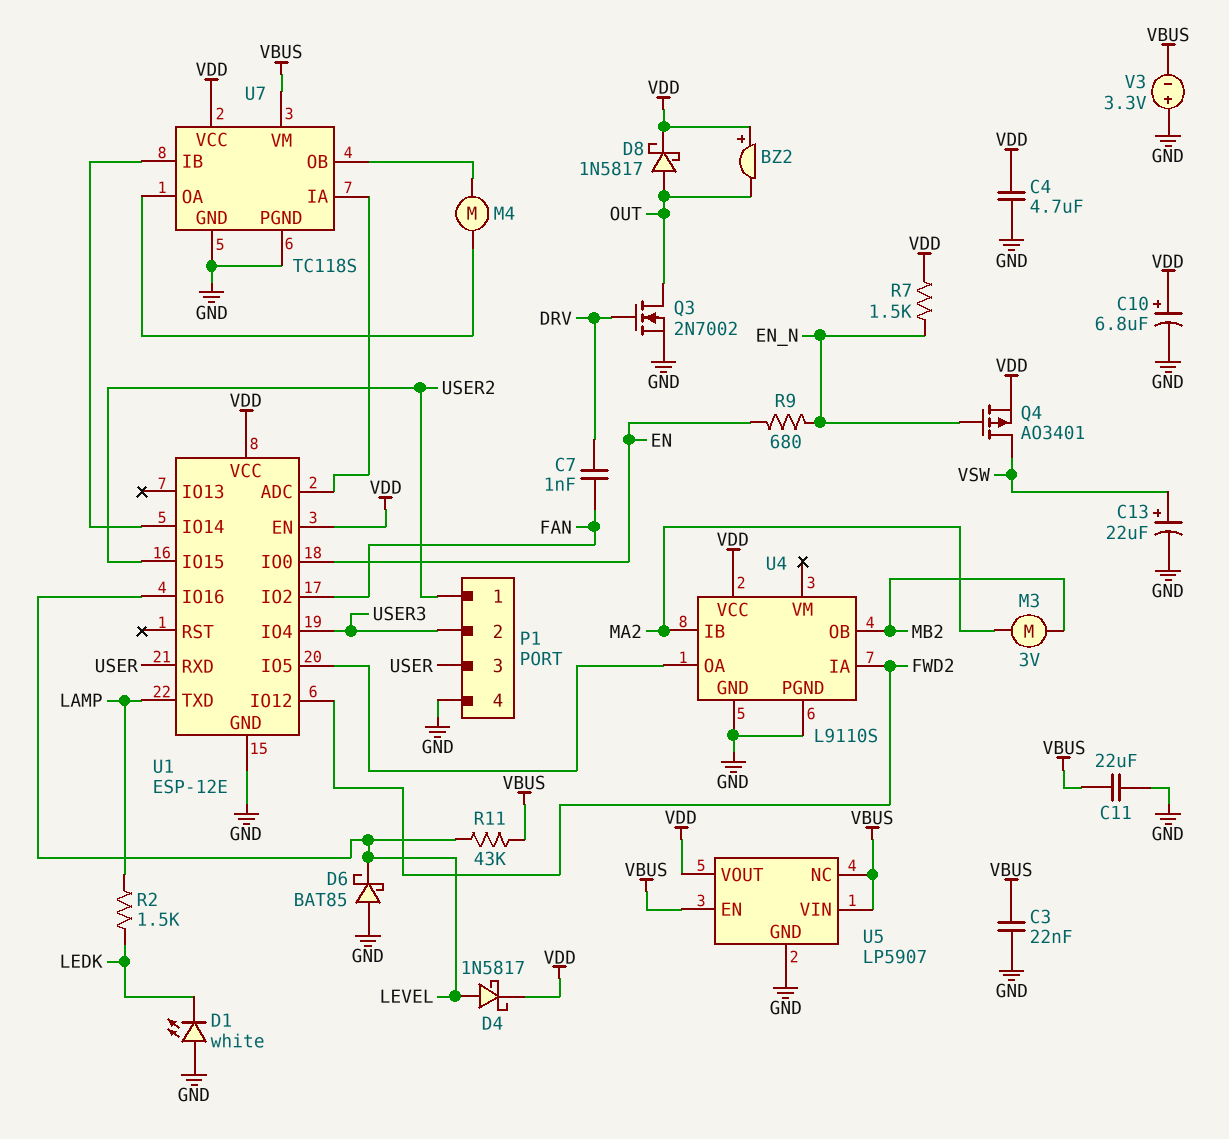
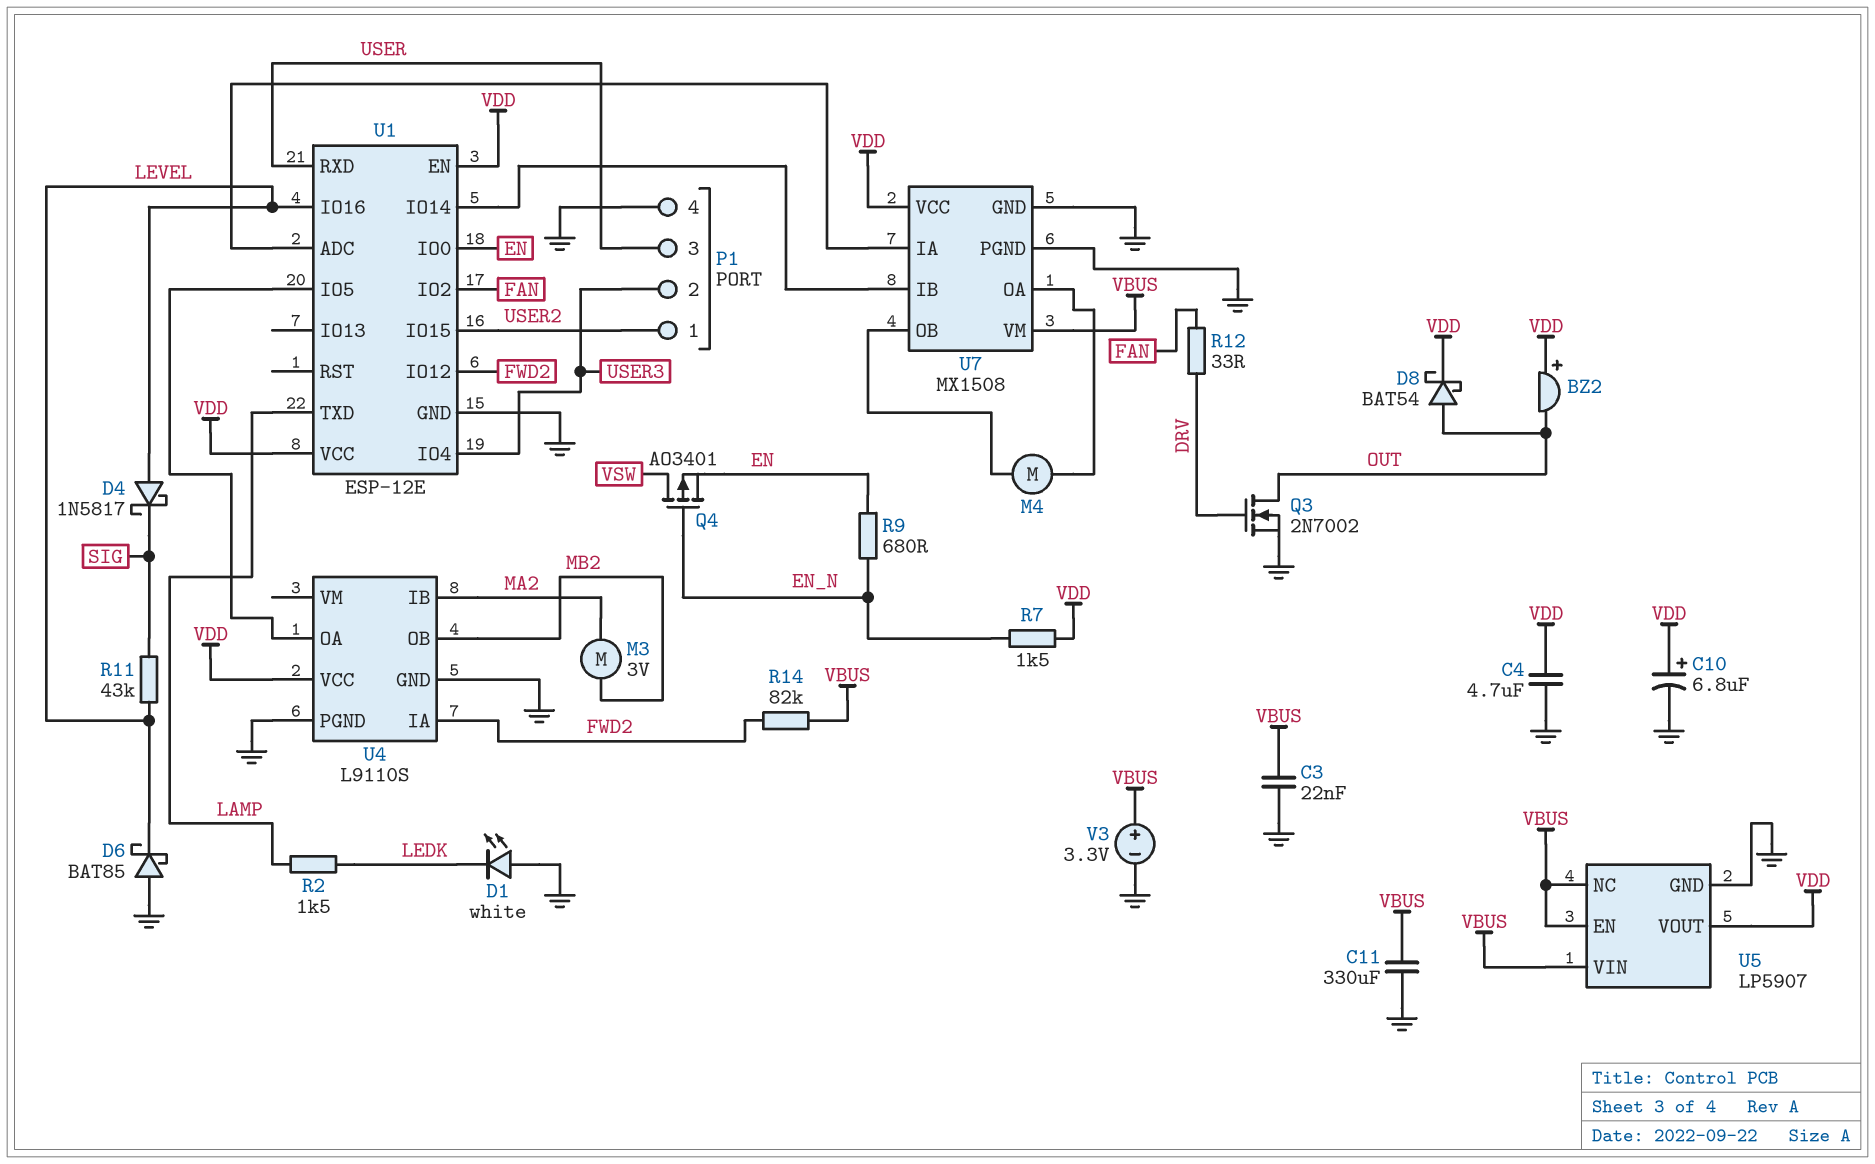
C7: 1nF (DRV, FAN) -> none
C11: 22uF (GND, VBUS) -> 330uF (GND, VBUS)
C13: 22uF (plus VSW, minus GND) -> none
D4: schottky 1N5817 (A LEVEL, K VDD) -> schottky 1N5817 (A LEVEL, K SIG)
D8: schottky 1N5817 (A OUT, K VDD) -> schottky BAT54 (A OUT, K VDD)
Q4: PMOS AO3401 (G EN_N, D VSW, S VDD) -> PMOS AO3401 (G EN_N, D VSW, S EN)
R11: 43k (LEVEL, VBUS) -> 43k (LEVEL, SIG)
R12: none -> 33 (DRV, FAN)
R14: none -> 82k (FWD2, VBUS)
U7: TC118S -> MX1508
V3: 3.3V (plus GND, minus VBUS) -> 3.3V (plus VBUS, minus GND)

